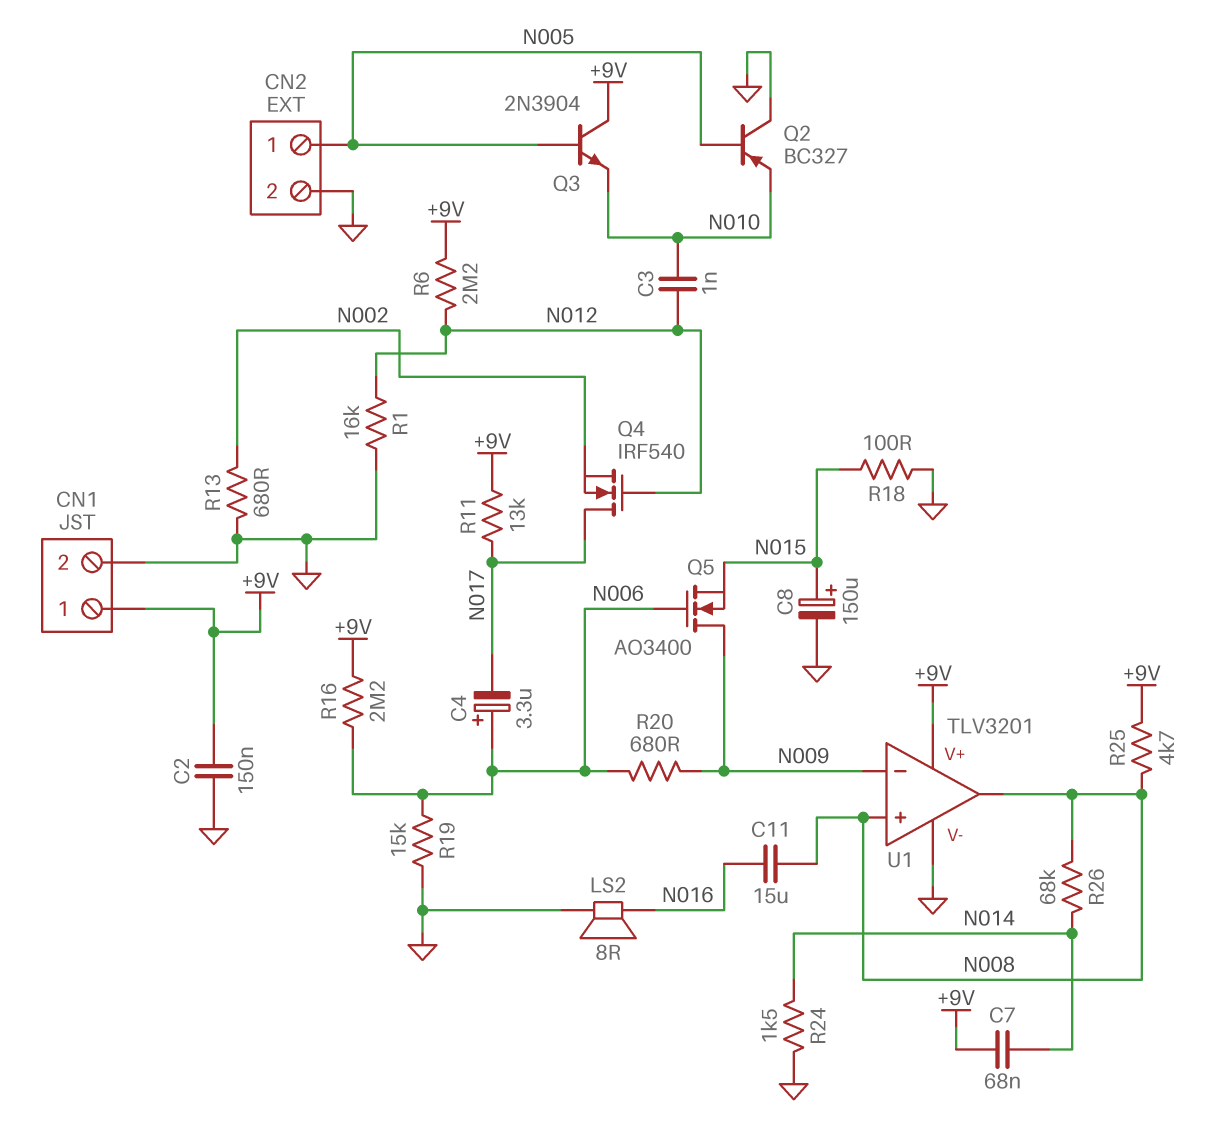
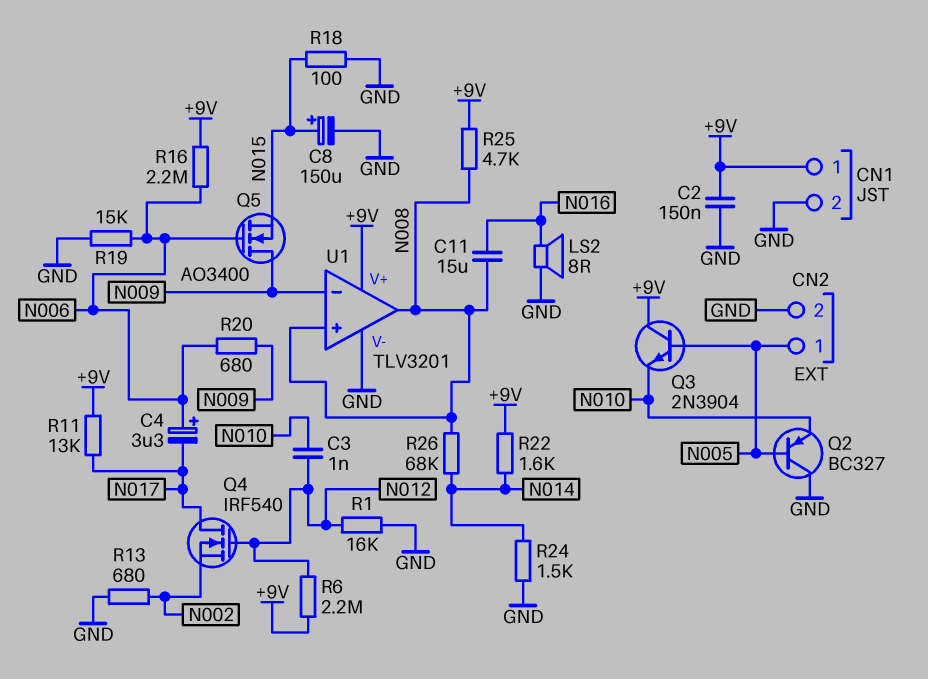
C7: 68nF (+9V, N014) -> none
R22: none -> 1.6k (+9V, N014)

